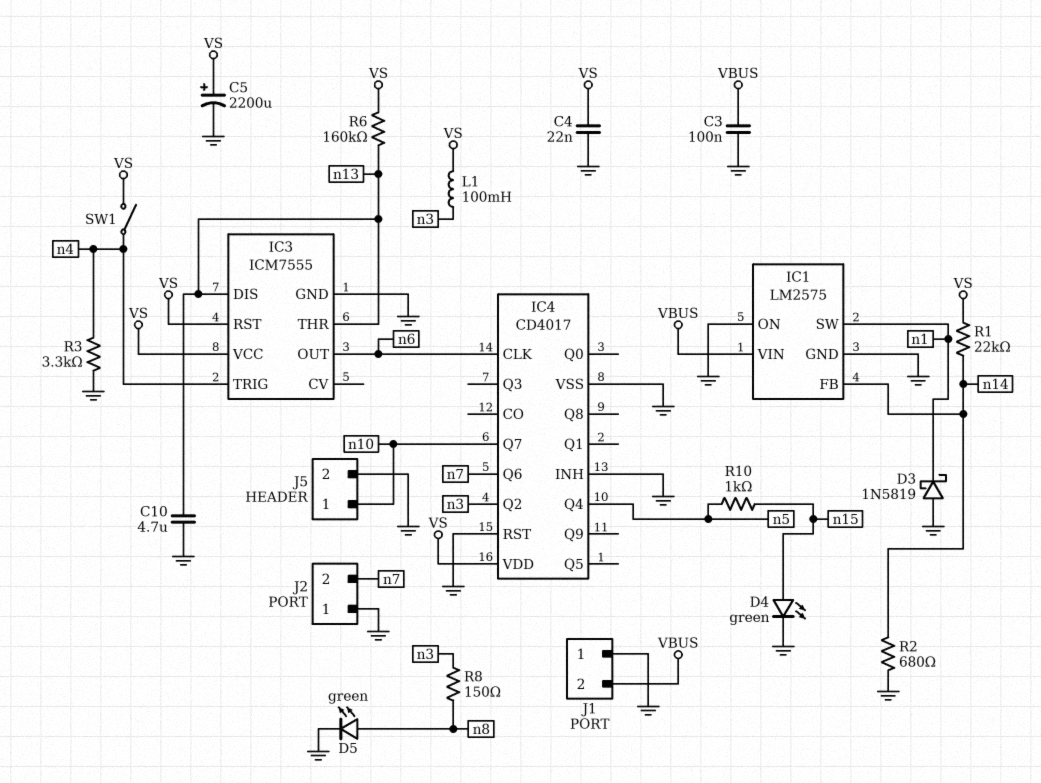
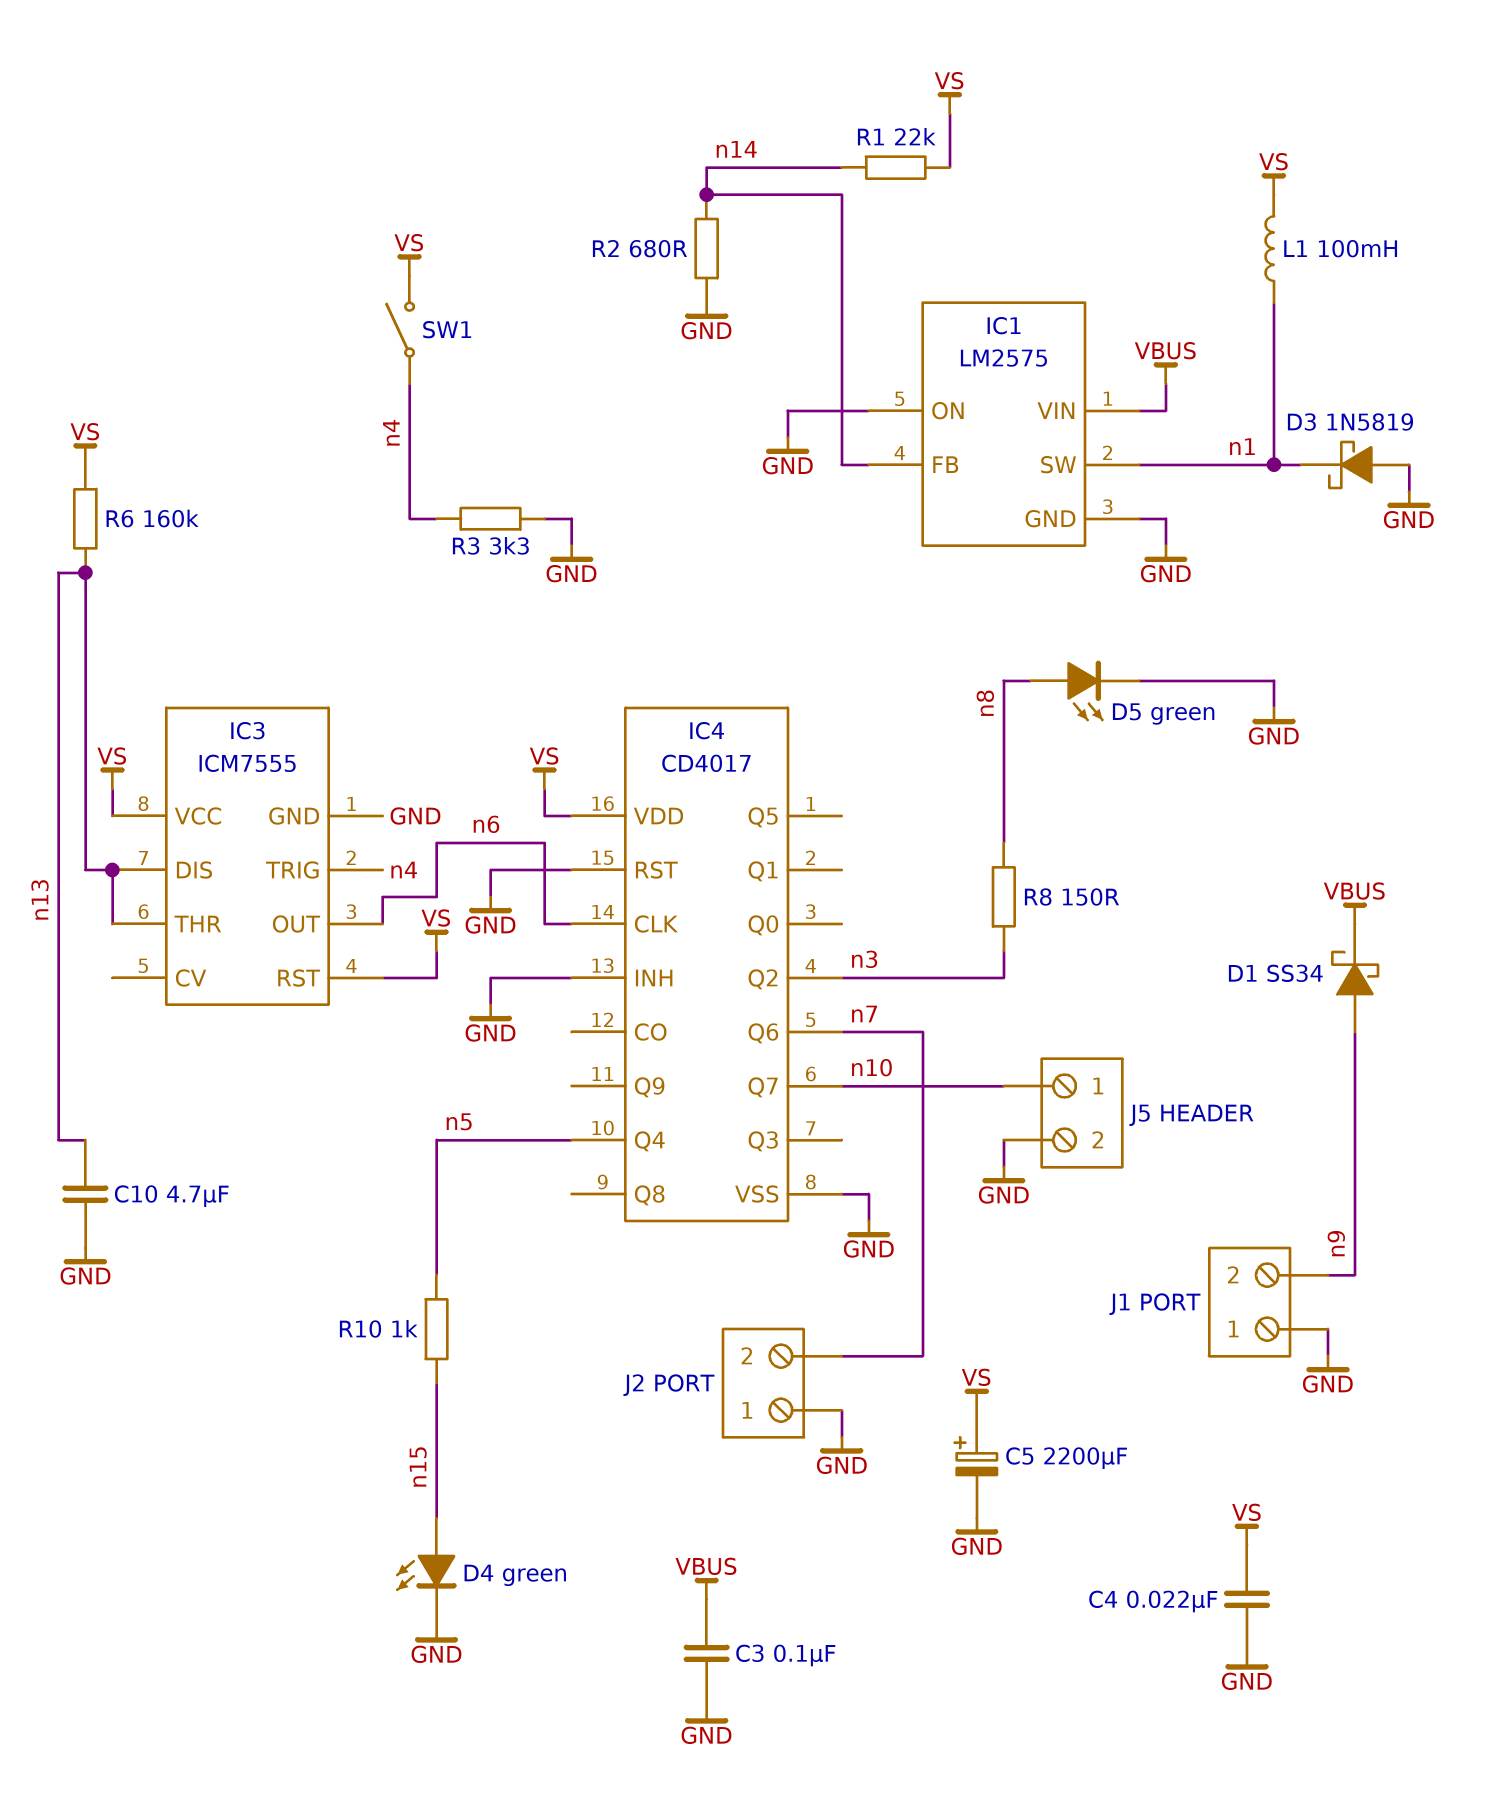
D1: none -> schottky SS34 (A n9, K VBUS)
J1 pin 2: VBUS -> n9
L1: 100mH (VS, n3) -> 100mH (VS, n1)

